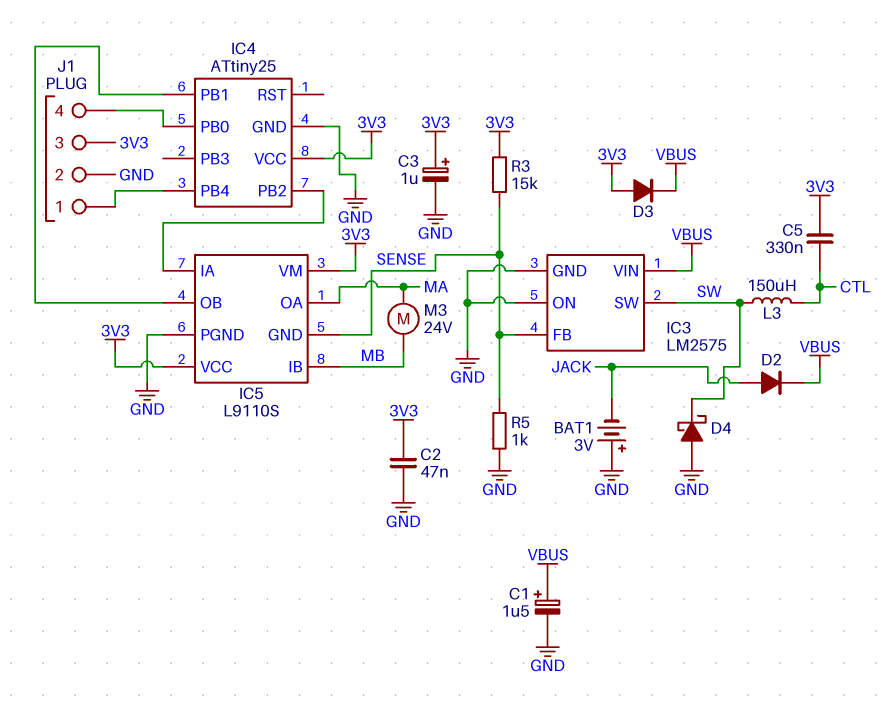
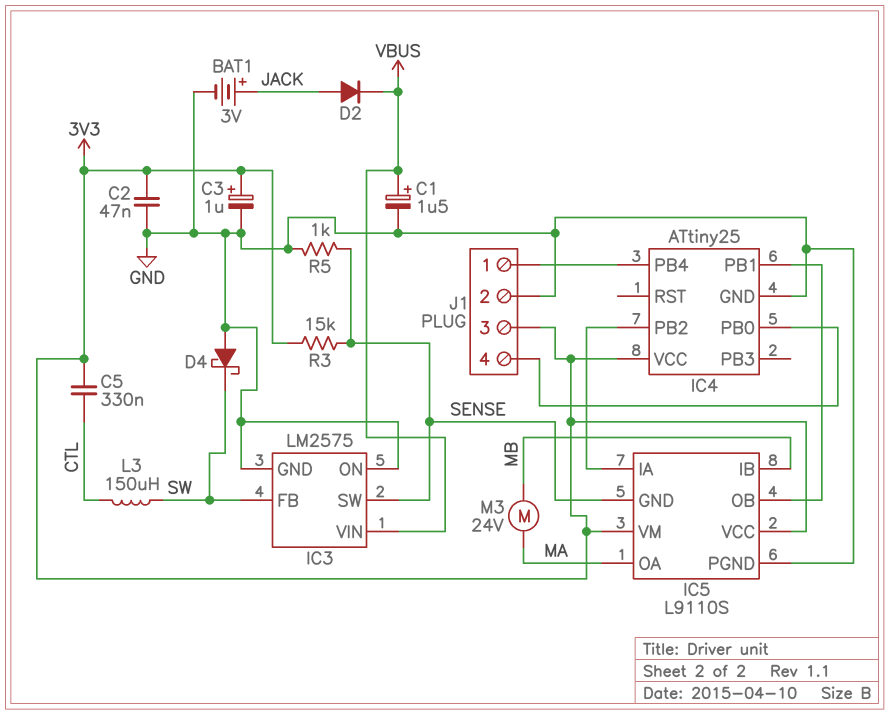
BAT1: 3V (plus GND, minus JACK) -> 3V (plus JACK, minus GND)
D3: diode (A 3V3, K VBUS) -> none
IC3 pin FB: SENSE -> SW
IC3 pin SW: SW -> SENSE

